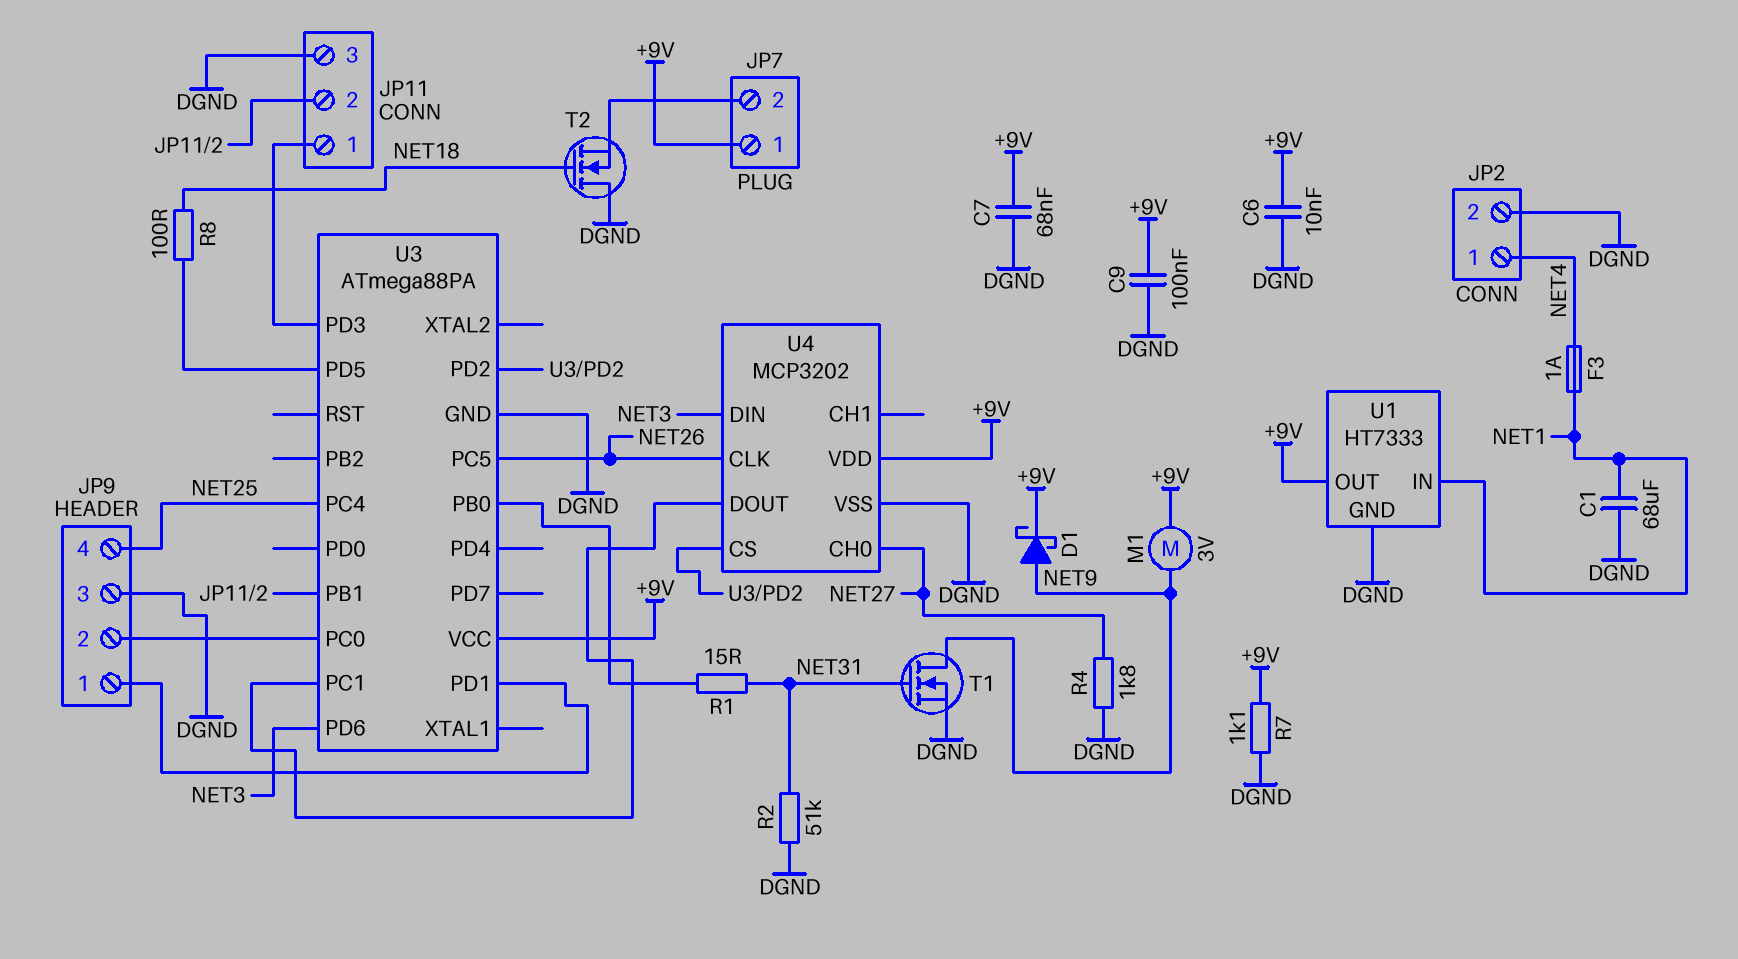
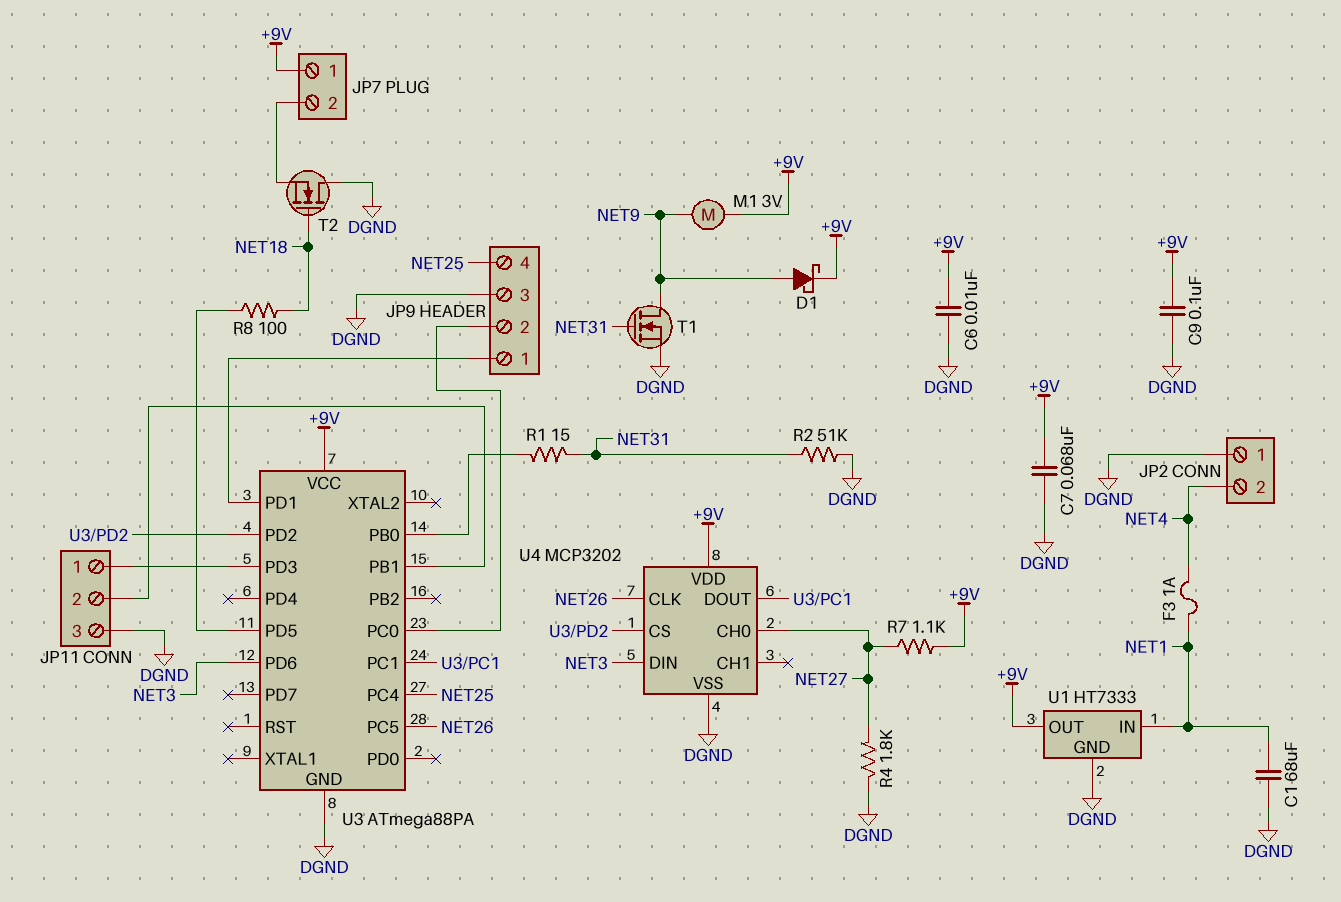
JP2 pin 1: NET4 -> DGND
JP2 pin 2: DGND -> NET4
R7: 1.1k (+9V, DGND) -> 1.1k (+9V, NET27)

